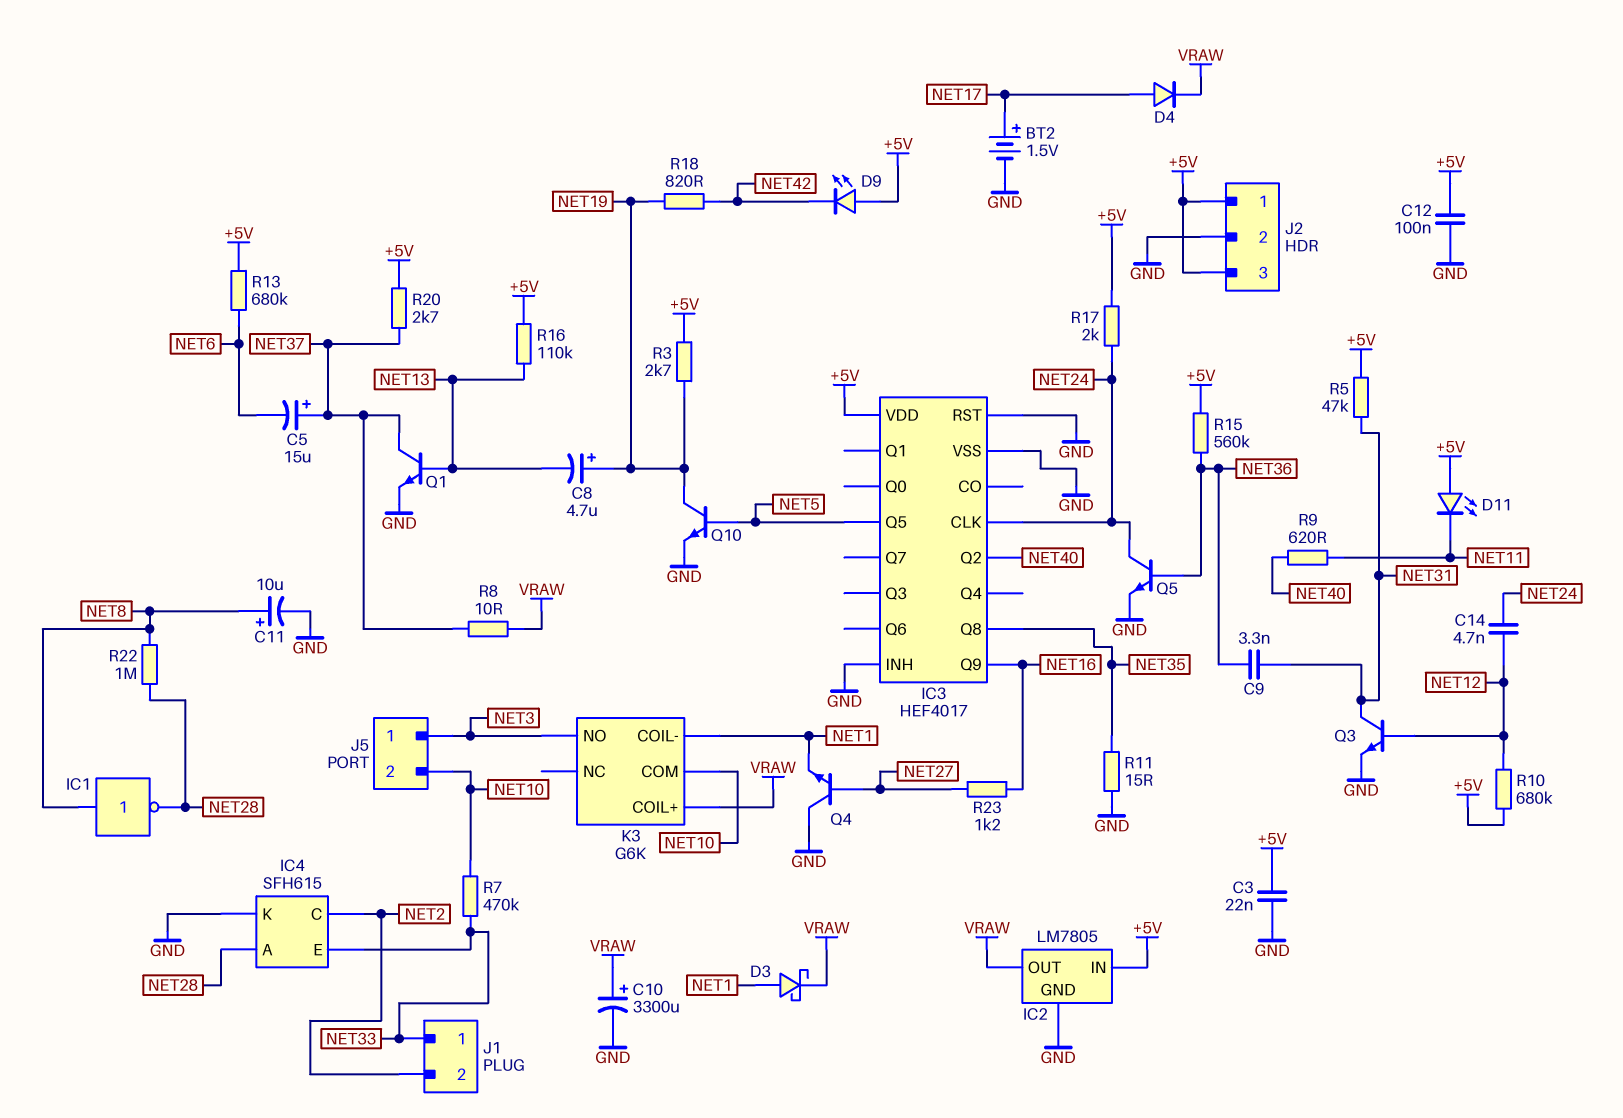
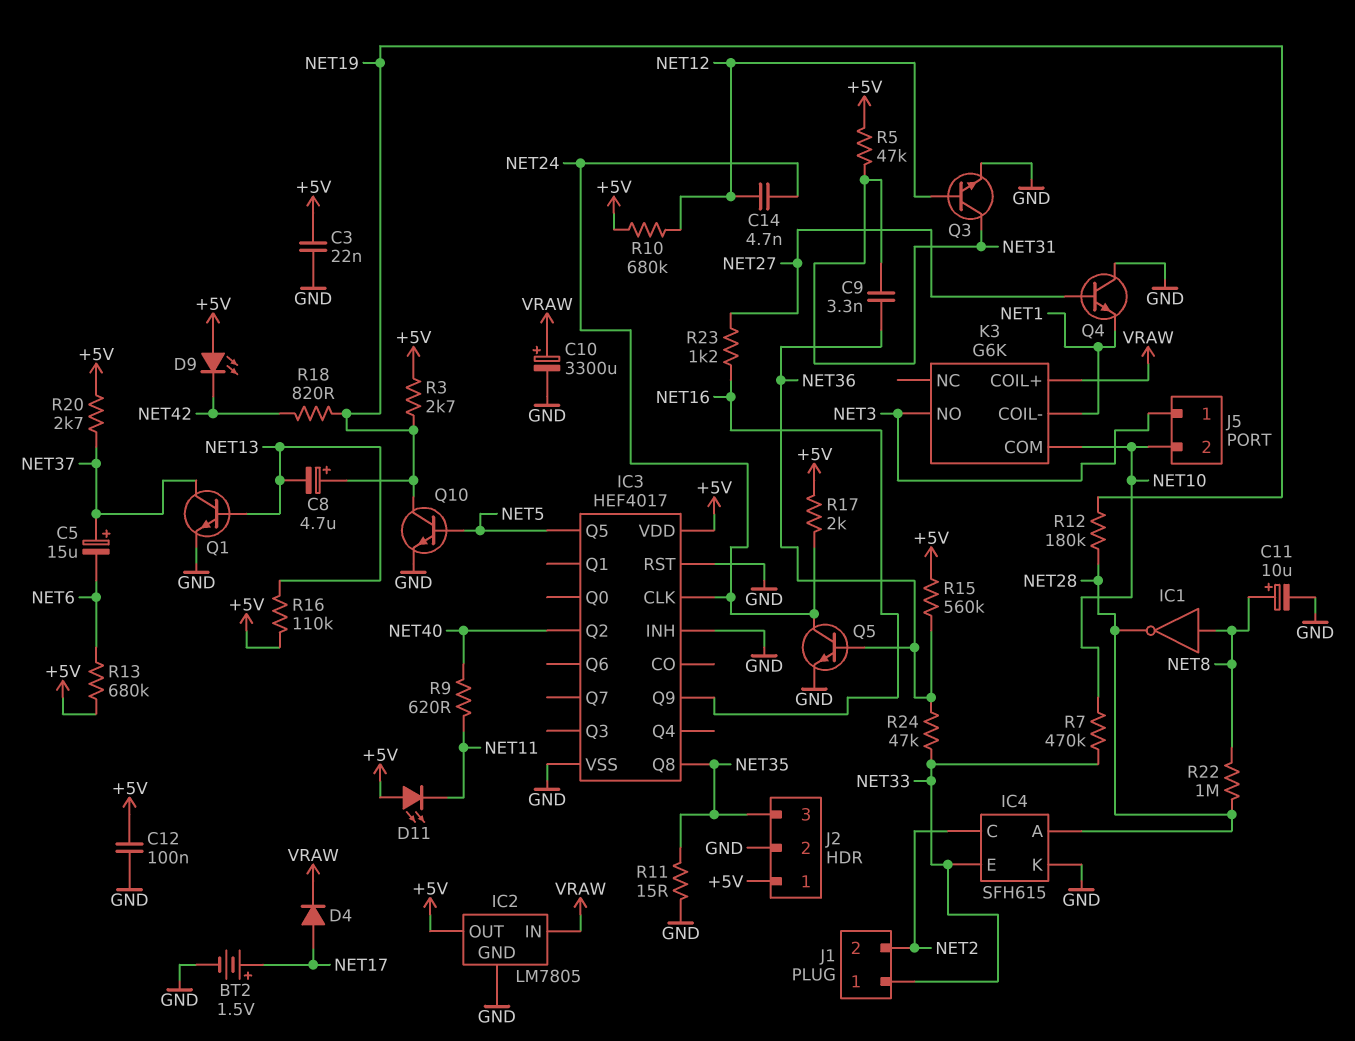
D3: schottky (A NET1, K VRAW) -> none
IC2 pin IN: +5V -> VRAW
IC2 pin OUT: VRAW -> +5V
J2 pin 3: +5V -> NET35
R8: 10 (NET37, VRAW) -> none
R12: none -> 180k (NET19, NET28)
R24: none -> 47k (NET33, NET36)

